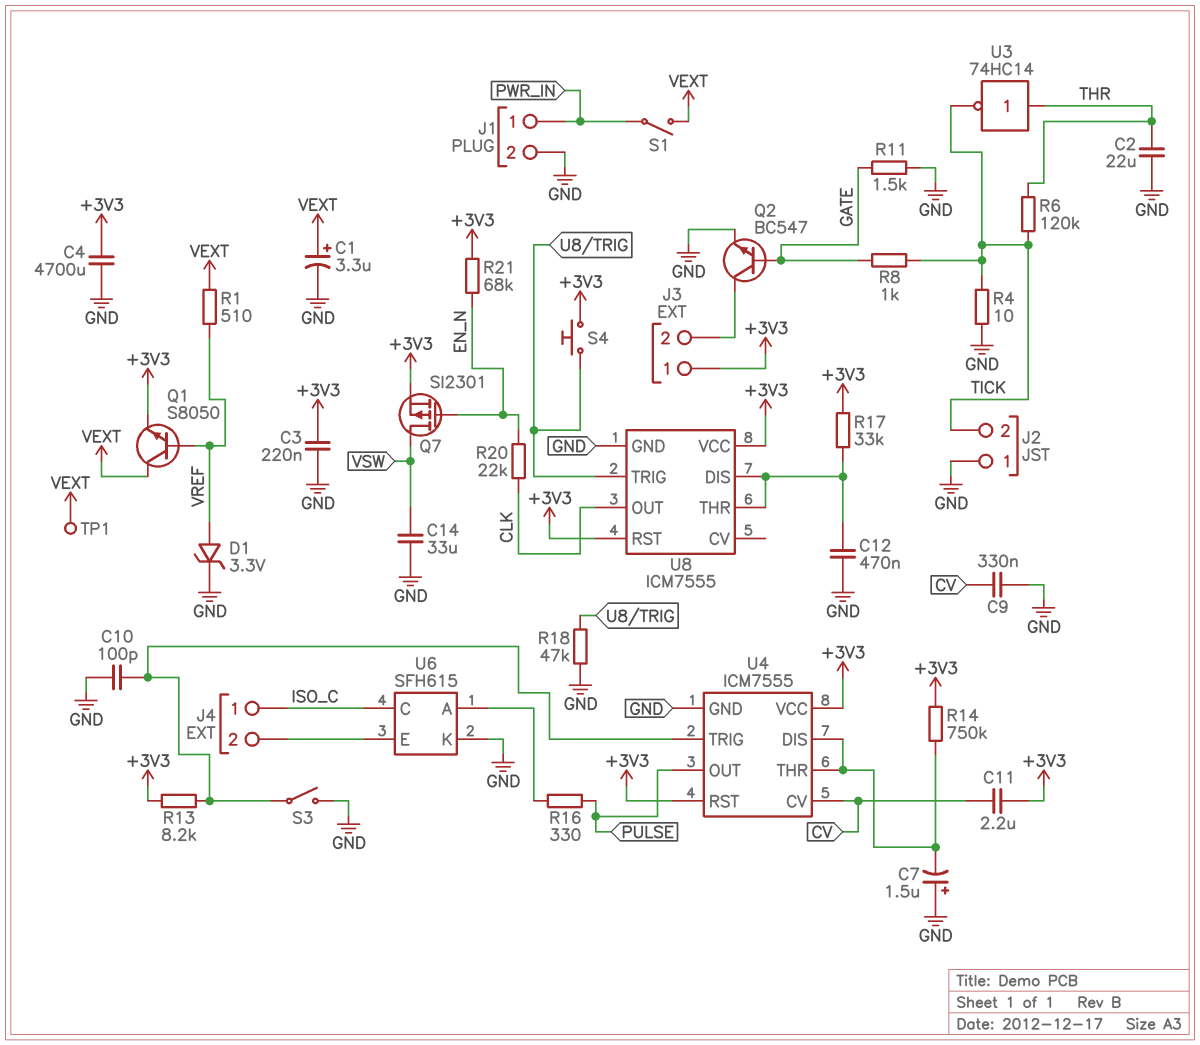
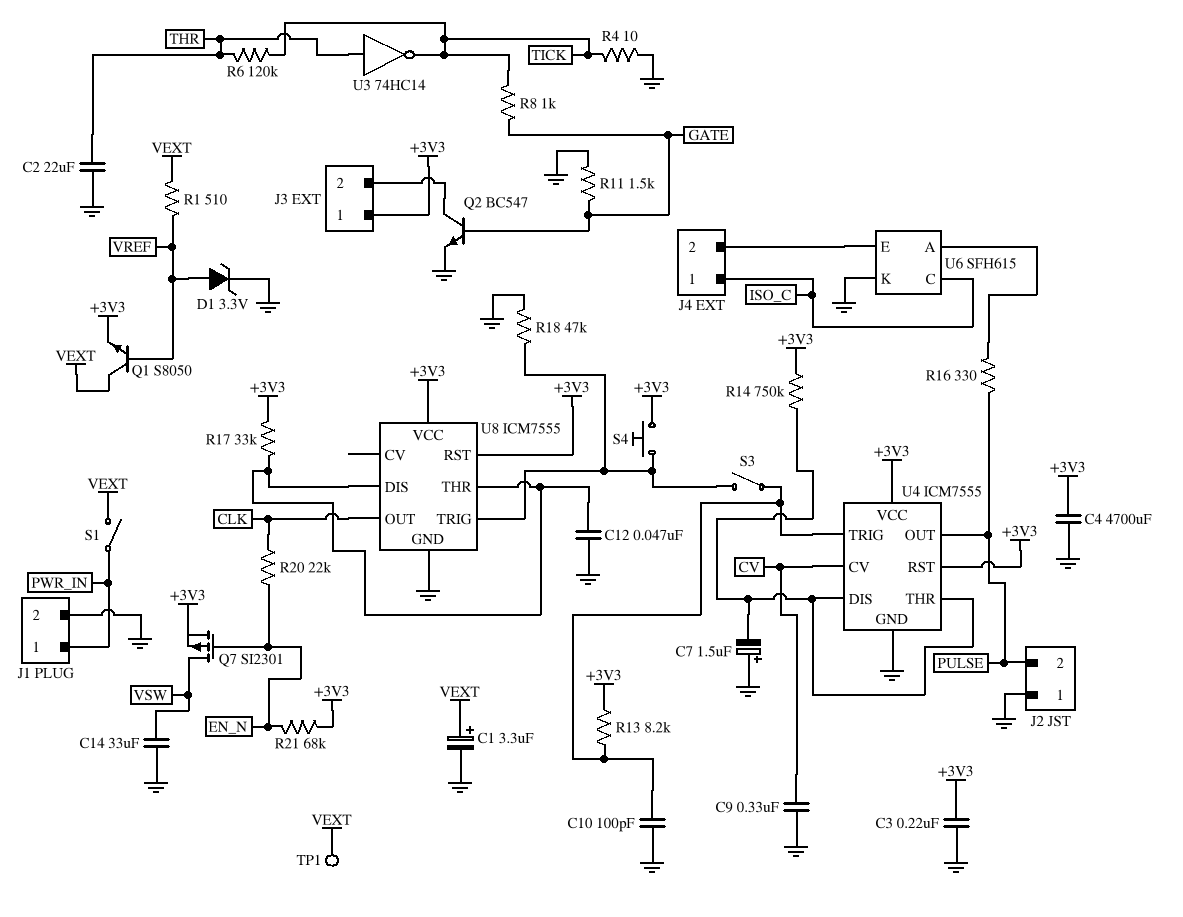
C11: 2.2uF (+3V3, CV) -> none
C12: 470nF (GND, U8/DIS) -> 47nF (GND, U8/DIS)
J2 pin 2: TICK -> PULSE
S3: switch (GND, U4/TRIG) -> switch (U4/TRIG, U8/TRIG)

